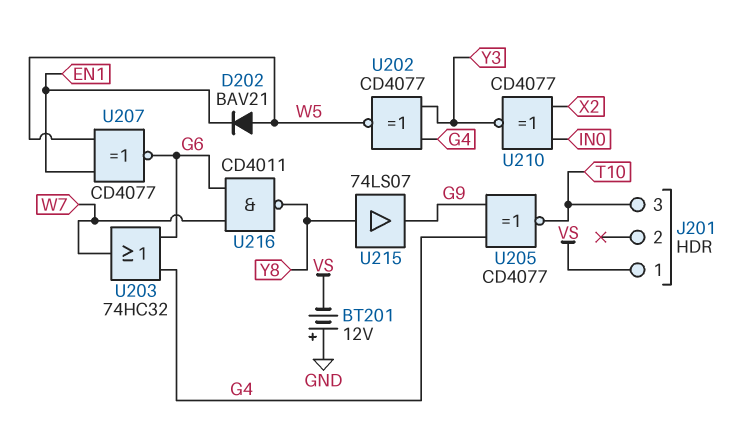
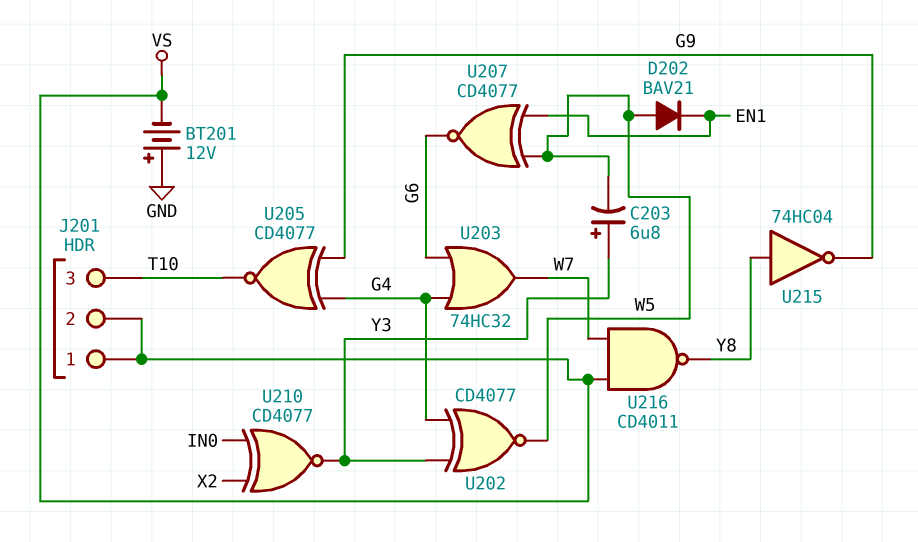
C203: none -> 6.8uF (plus Y3, minus W5)
J201 pin 2: none -> VS
U215: buffer 74LS07 (in Y8, out G9) -> NOT 74HC04 (in Y8, out G9)
U216: NAND CD4011 (in G6, in W7, out Y8) -> NAND CD4011 (in VS, in W7, out Y8)

